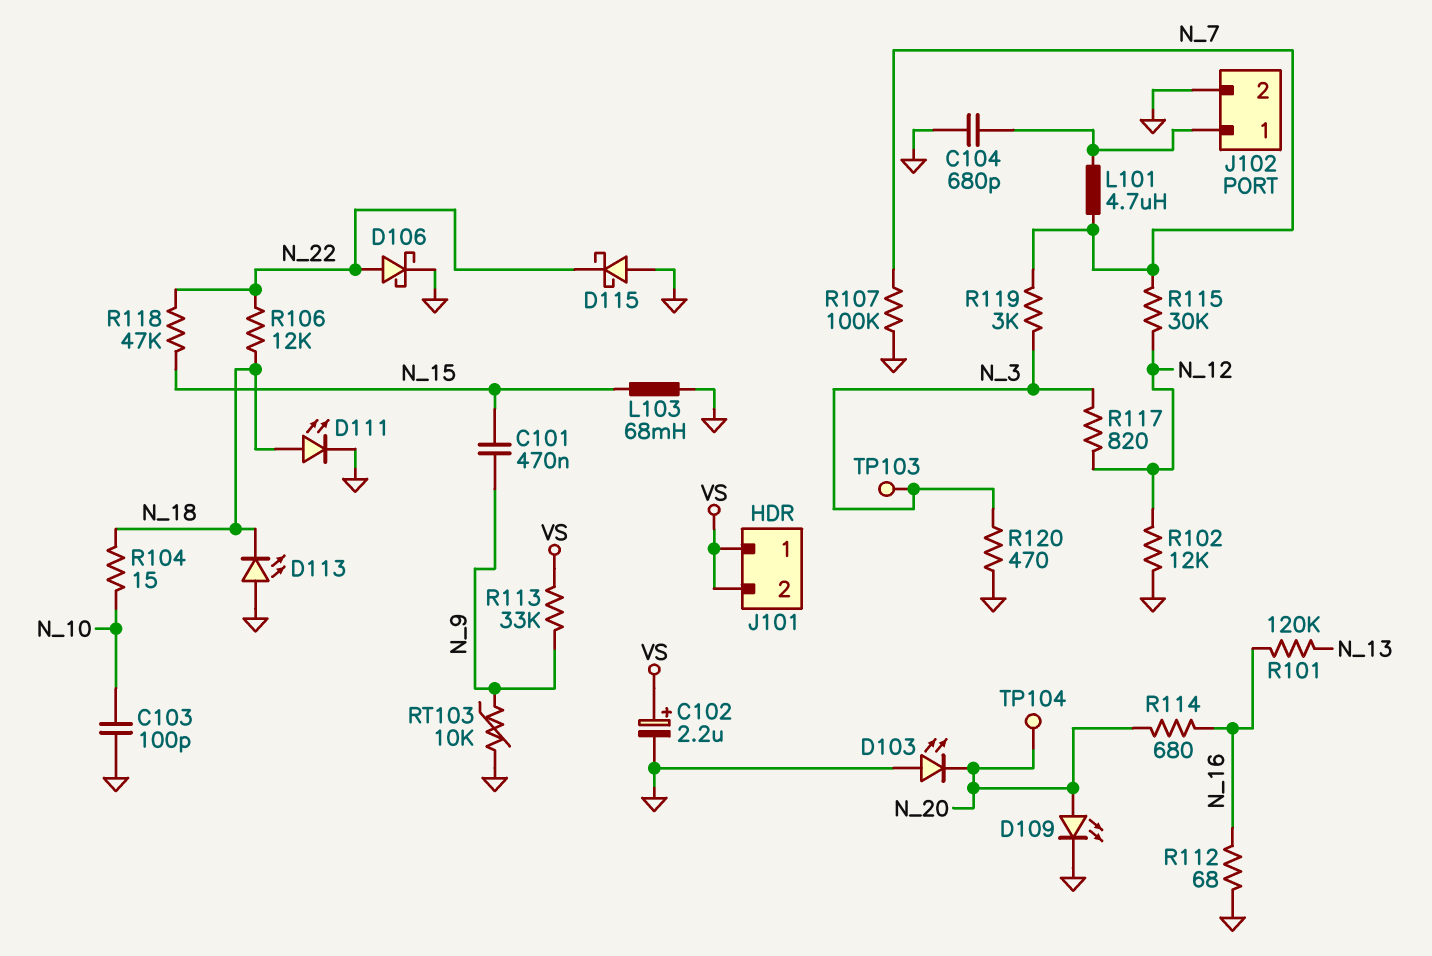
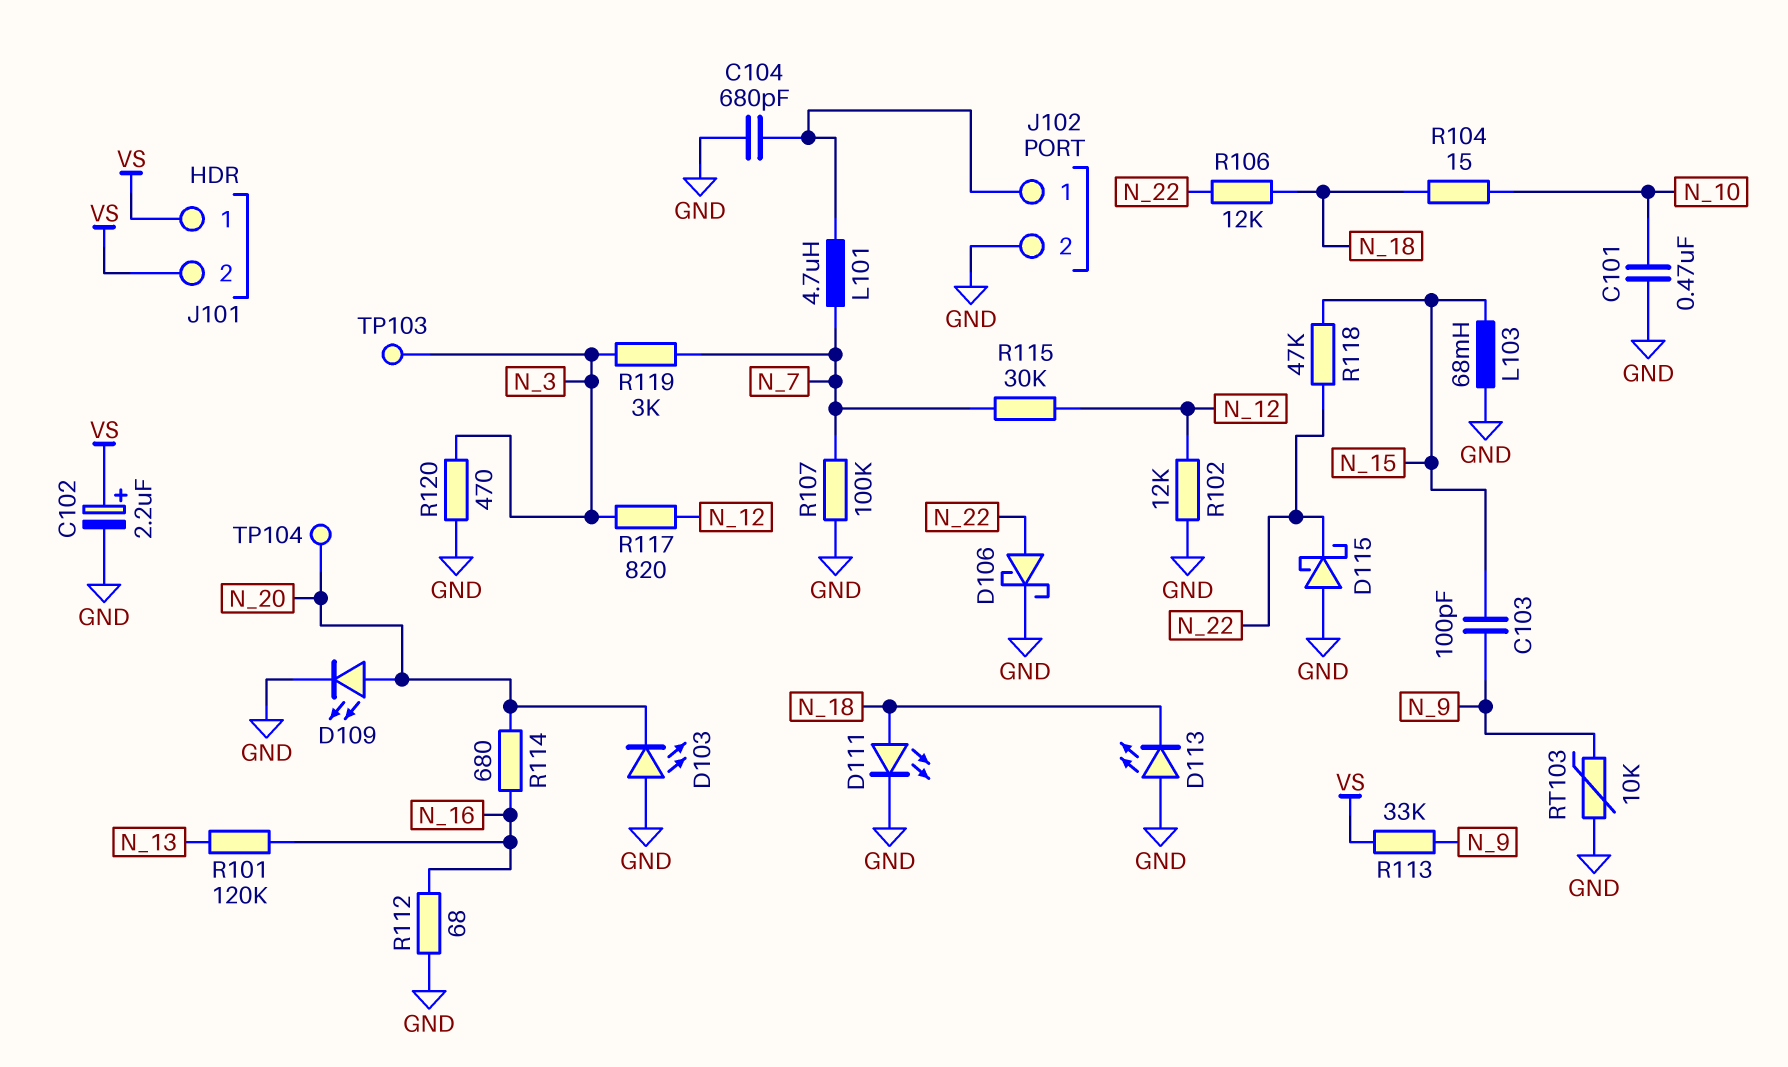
C101: 470nF (N_9, N_15) -> 470nF (GND, N_10)
C103: 100pF (GND, N_10) -> 100pF (N_9, N_15)

